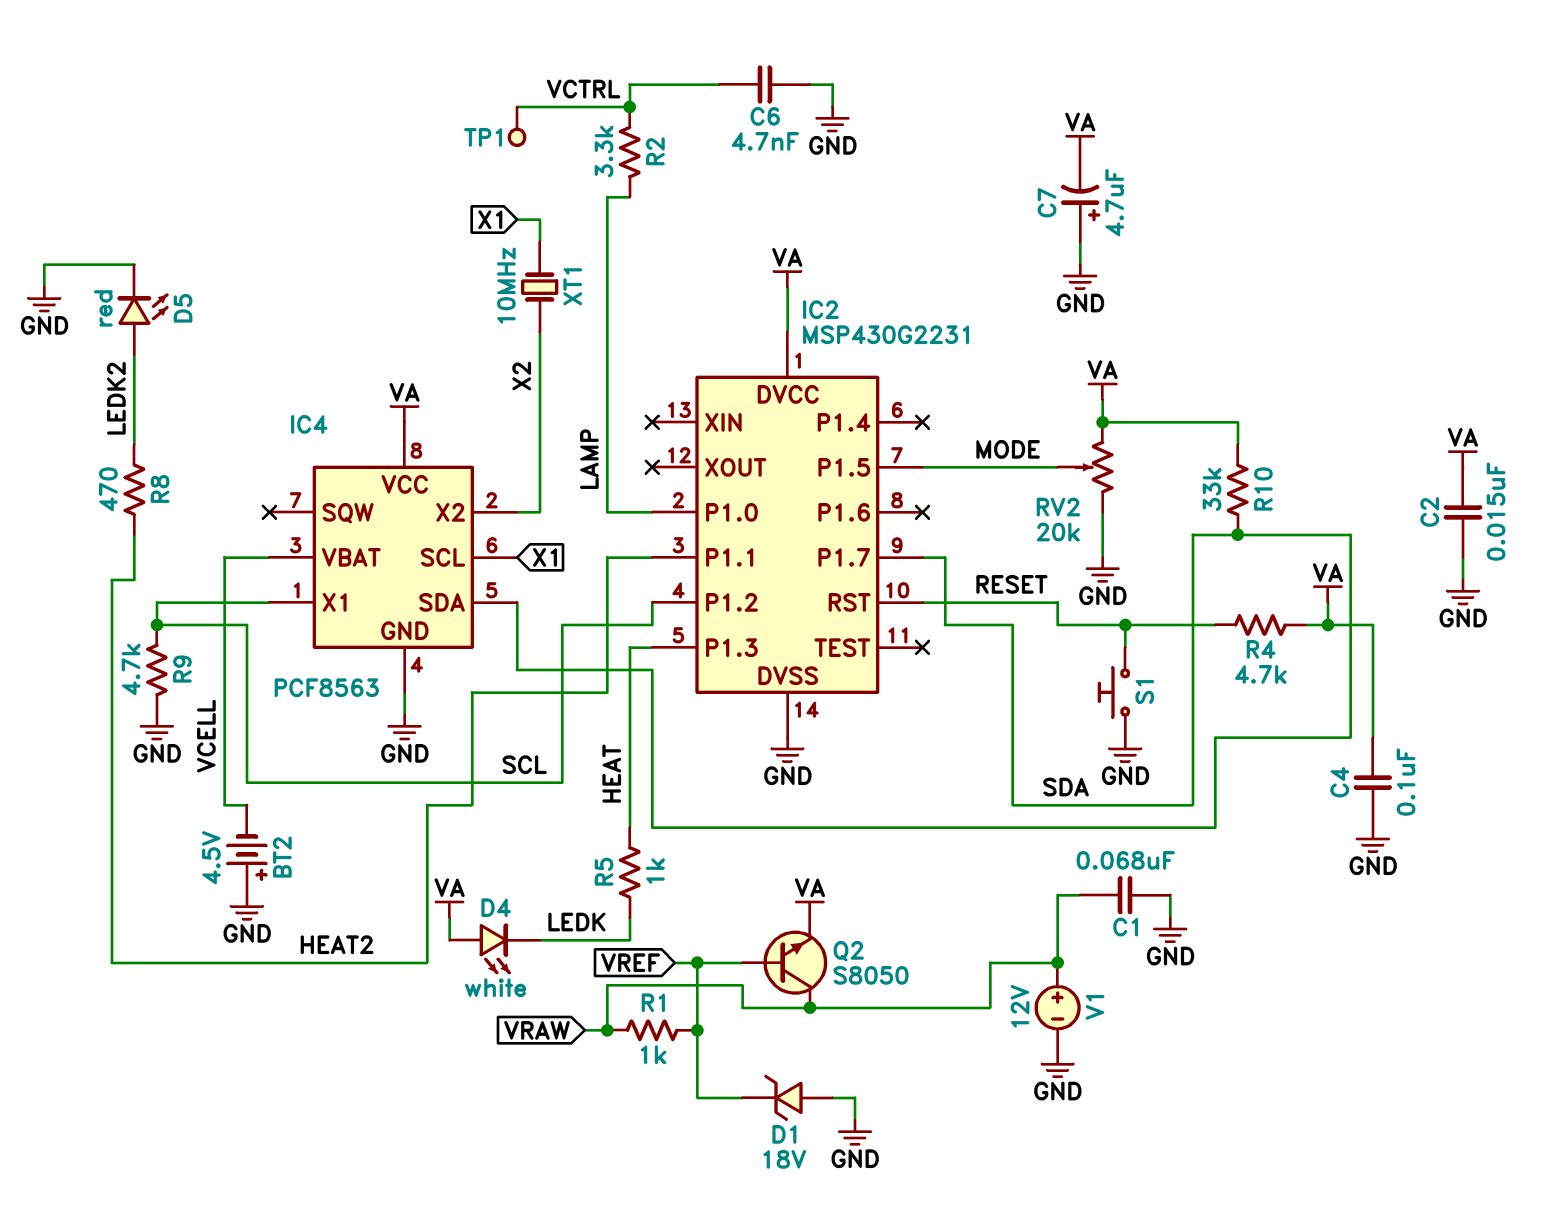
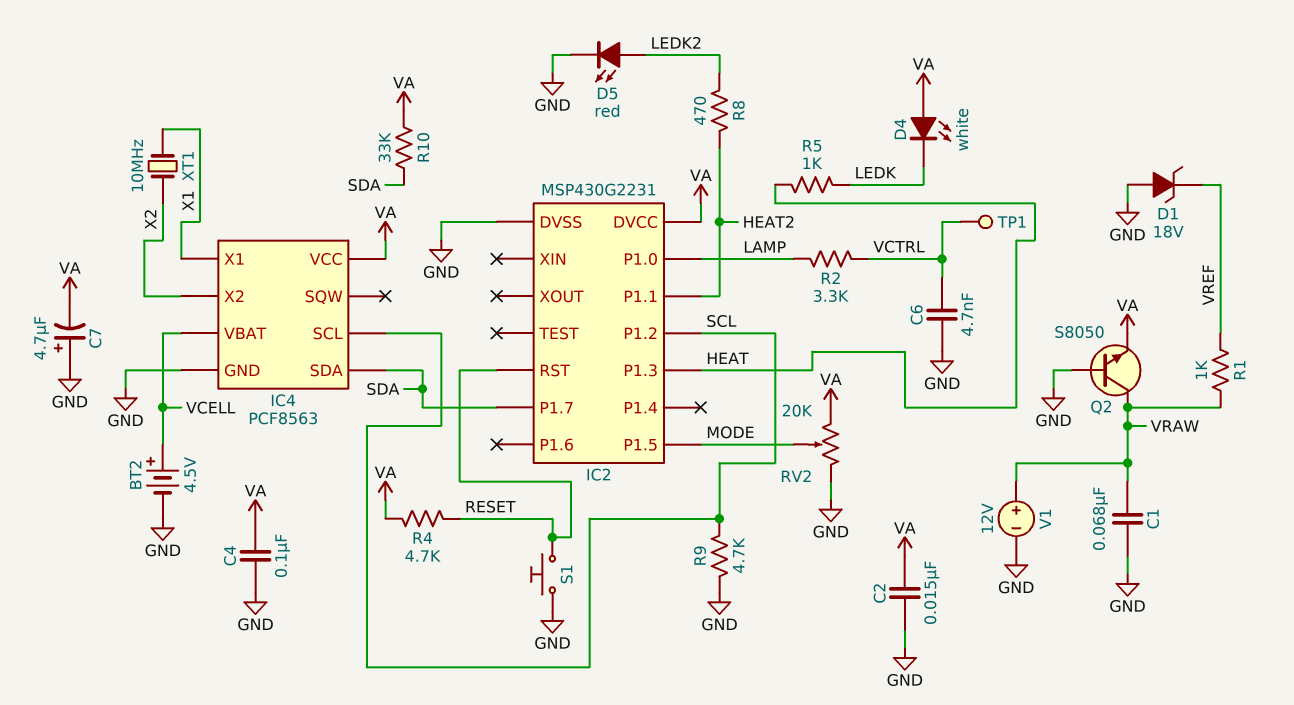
BT2: 4.5V (plus GND, minus VCELL) -> 4.5V (plus VCELL, minus GND)
IC4 pin SCL: X1 -> SCL
IC4 pin X1: SCL -> X1
Q2: NPN S8050 (B VREF, C VRAW, E VA) -> NPN S8050 (B GND, C VRAW, E VA)

